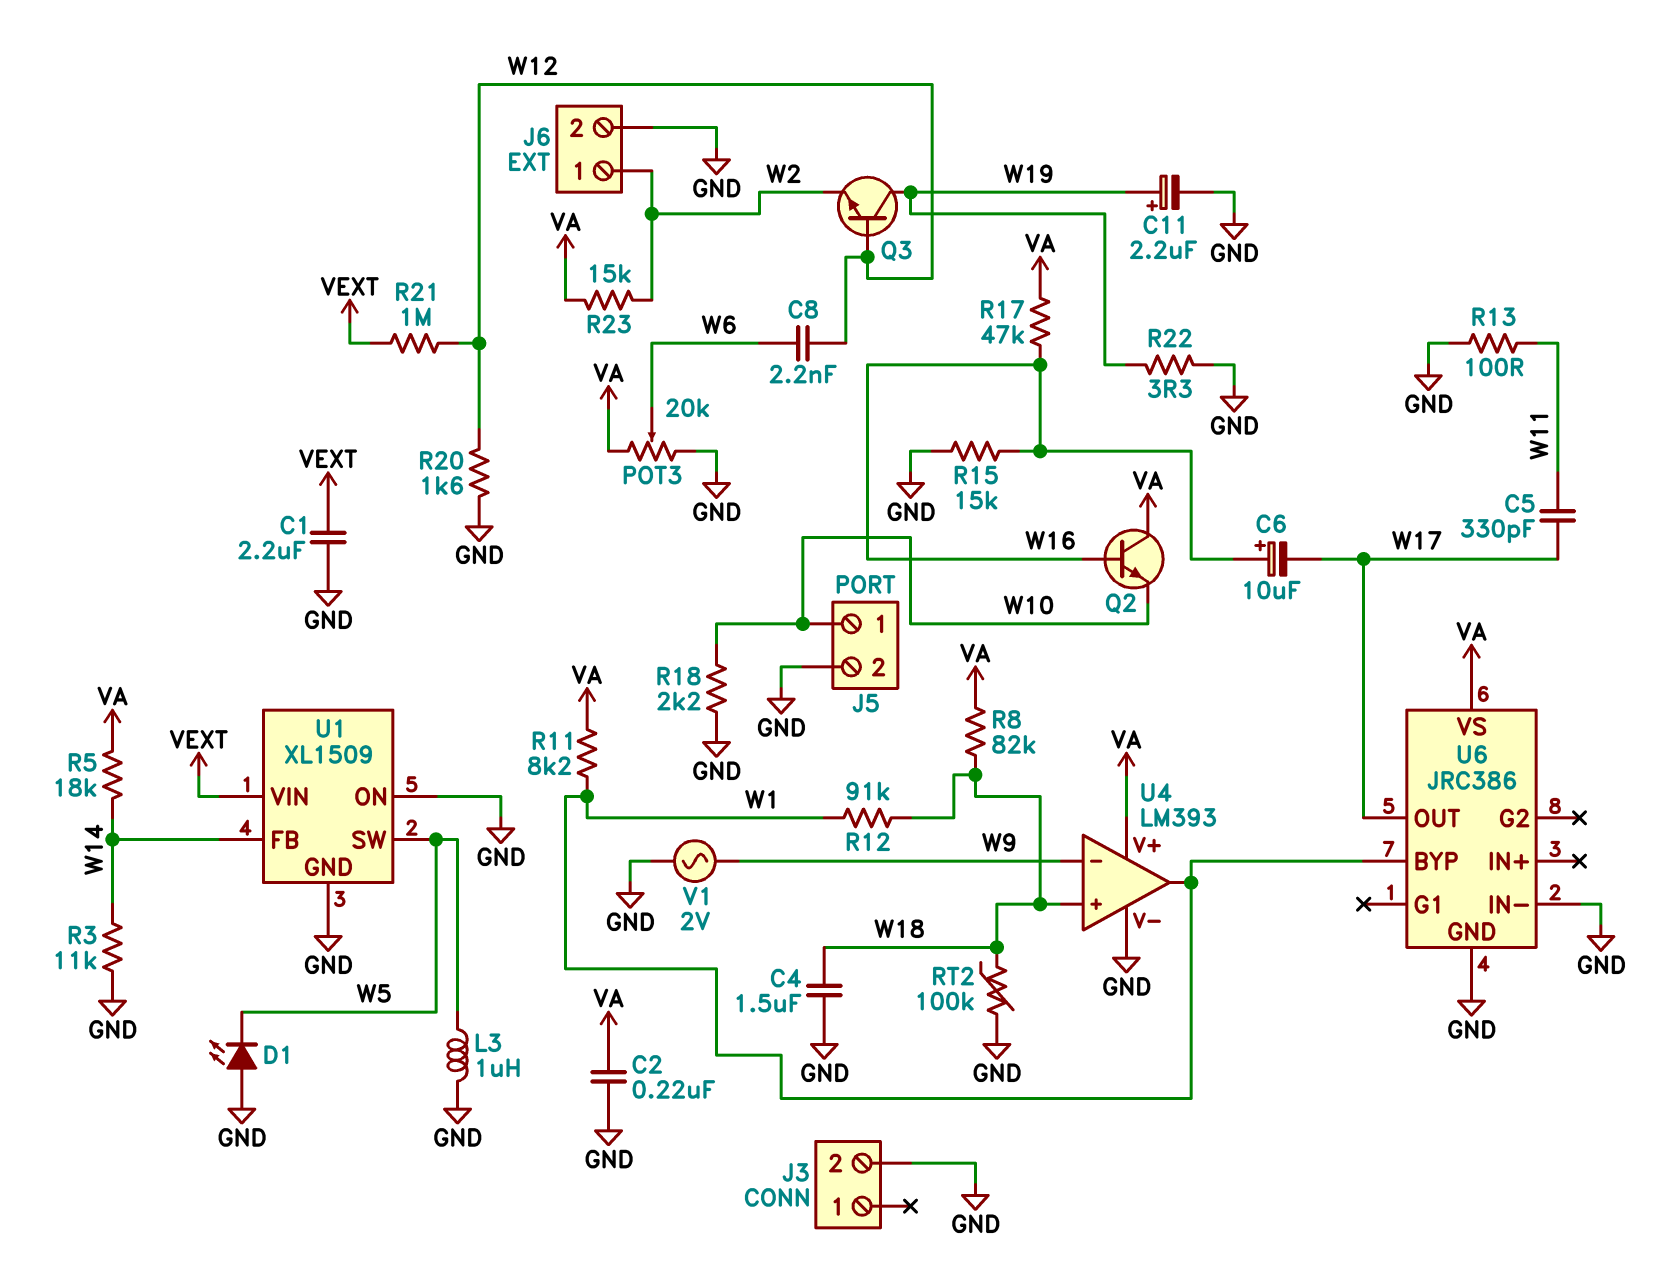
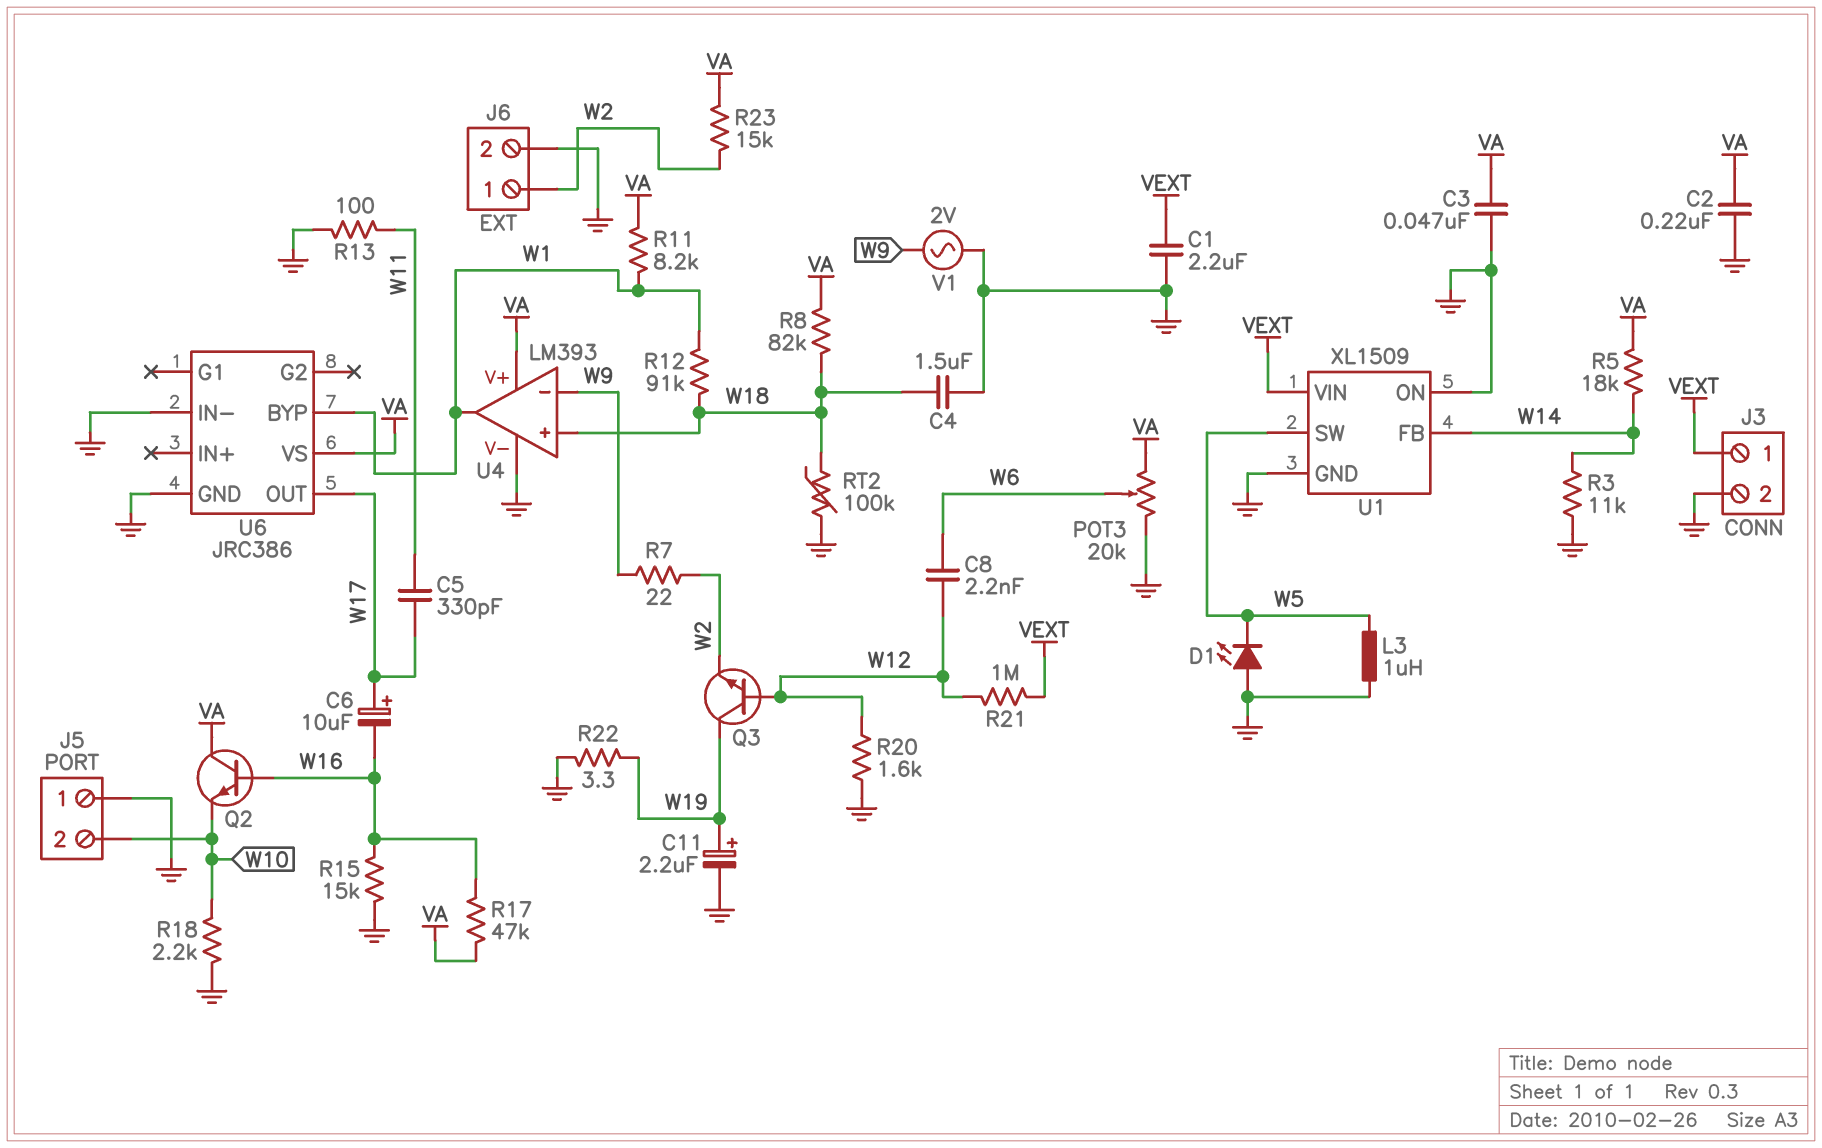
C3: none -> 47nF (GND, VA)
C6: 10uF (plus W16, minus W17) -> 10uF (plus W17, minus W16)
J3 pin 1: none -> VEXT
J5 pin 1: W10 -> GND
J5 pin 2: GND -> W10
R7: none -> 22 (W2, W9)

